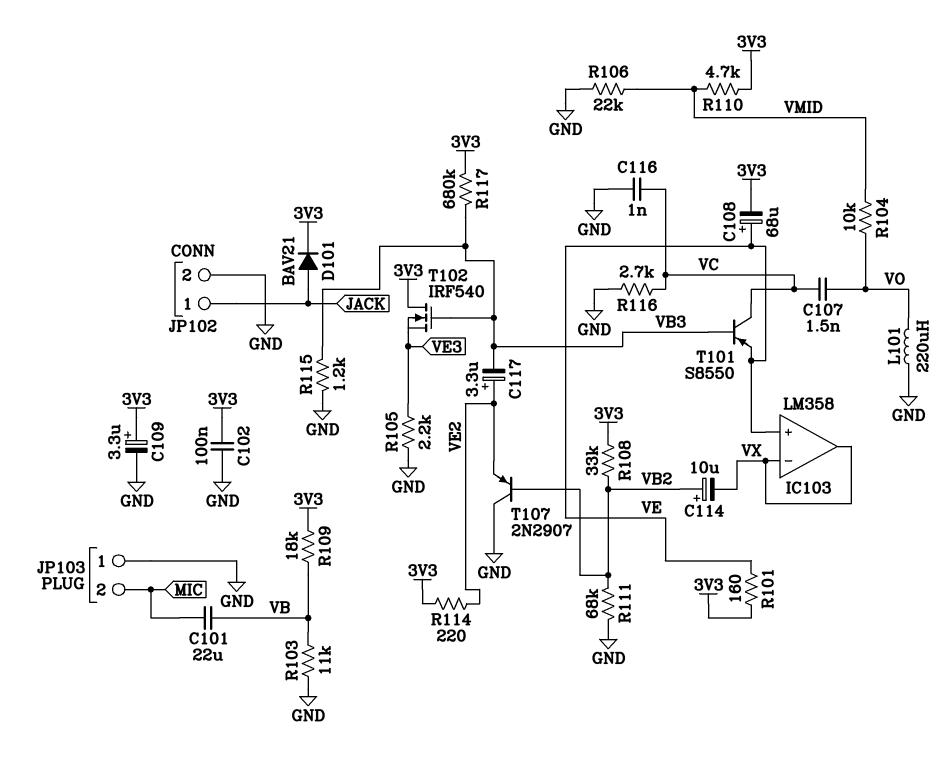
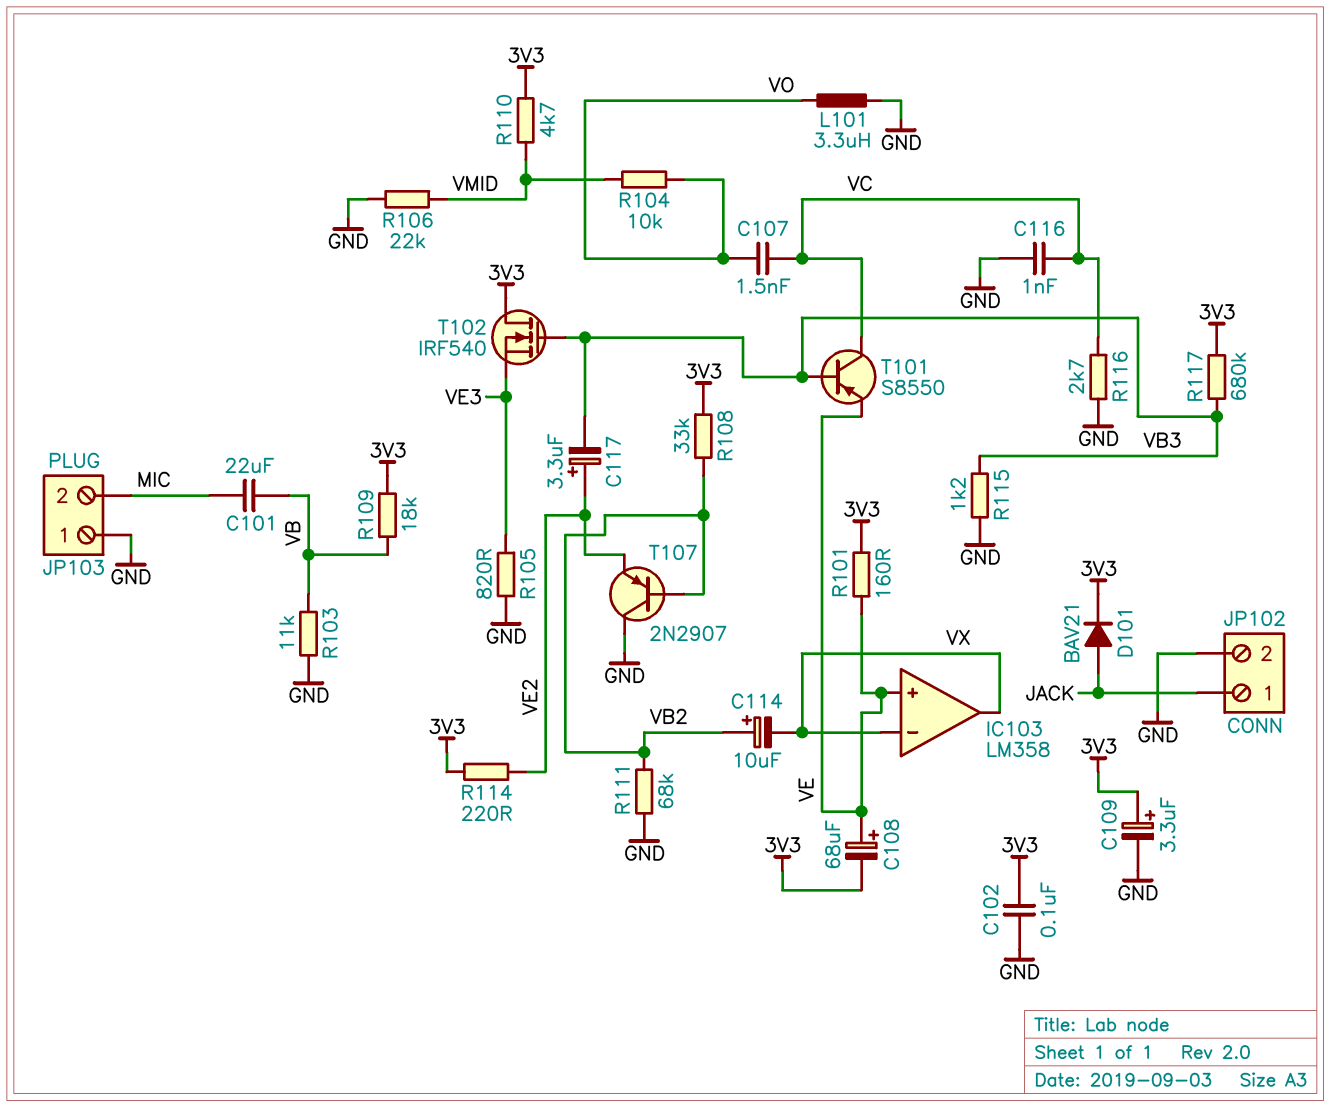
L101: 220uH (GND, VO) -> 3.3uH (GND, VO)
R105: 2.2k (GND, VE3) -> 820 (GND, VE3)

